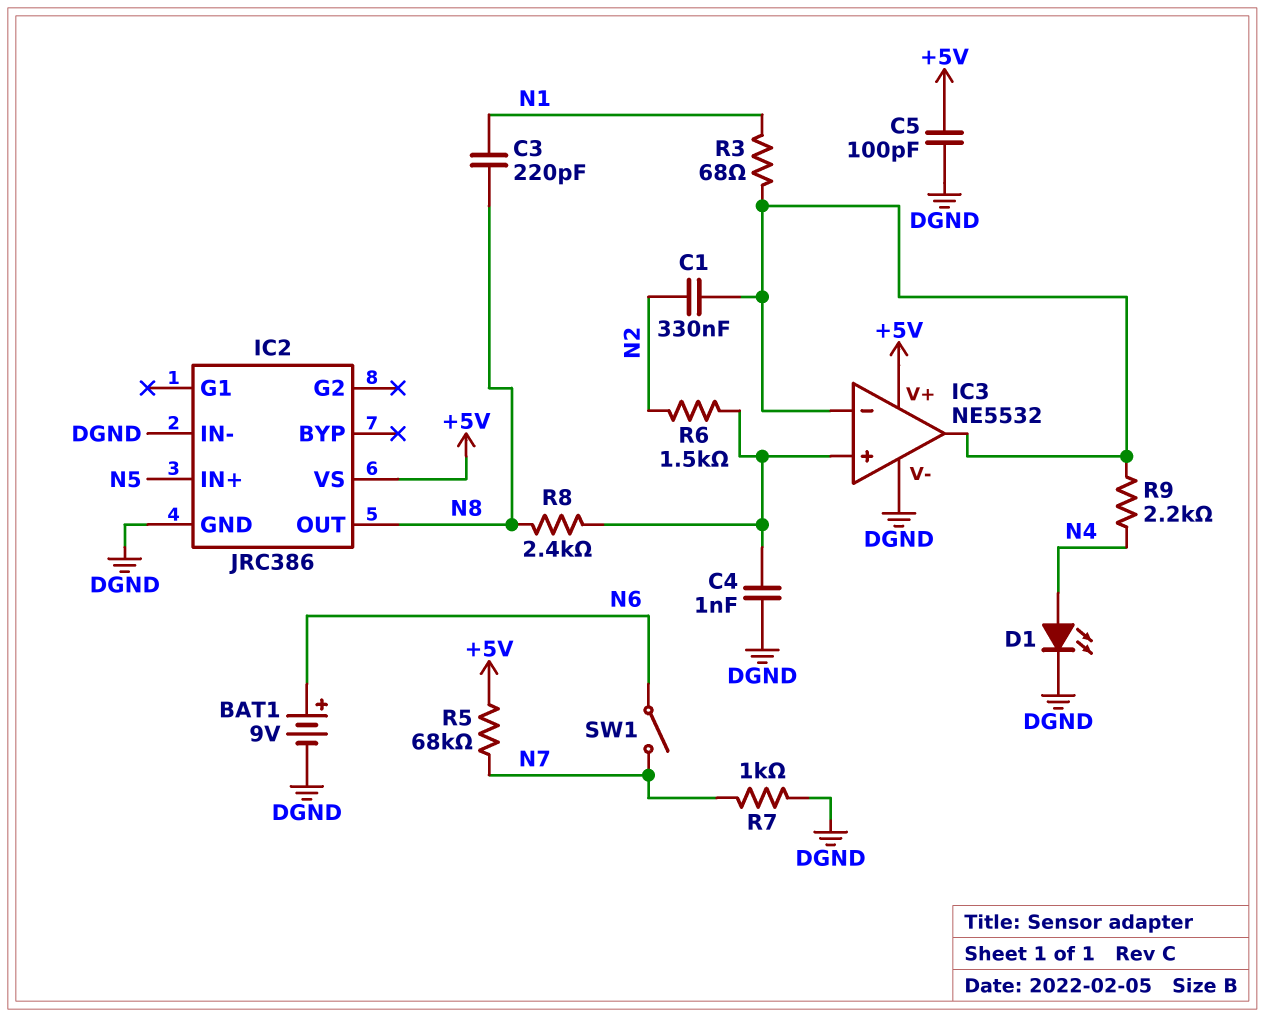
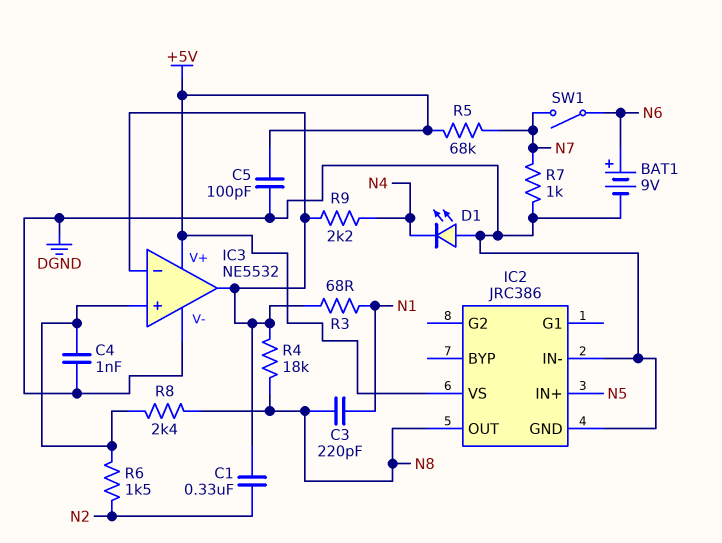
D1: LED (A N4, K DGND) -> LED (A DGND, K N4)
R4: none -> 18k (IC3/in-, N8)

